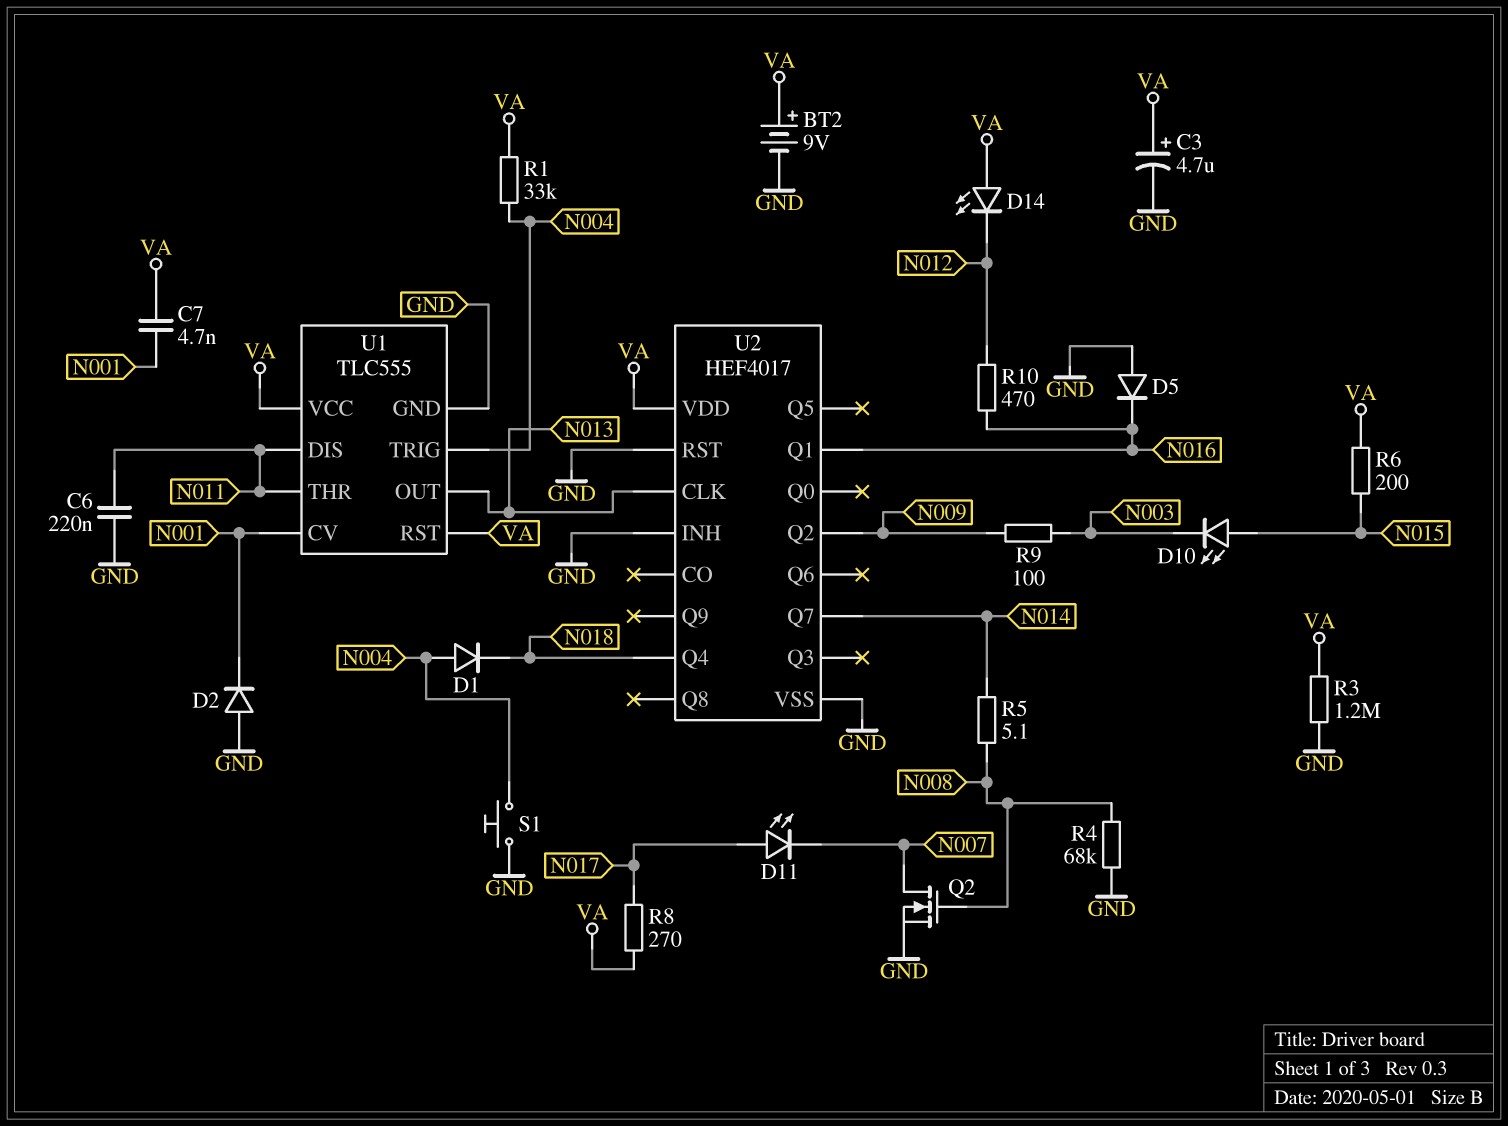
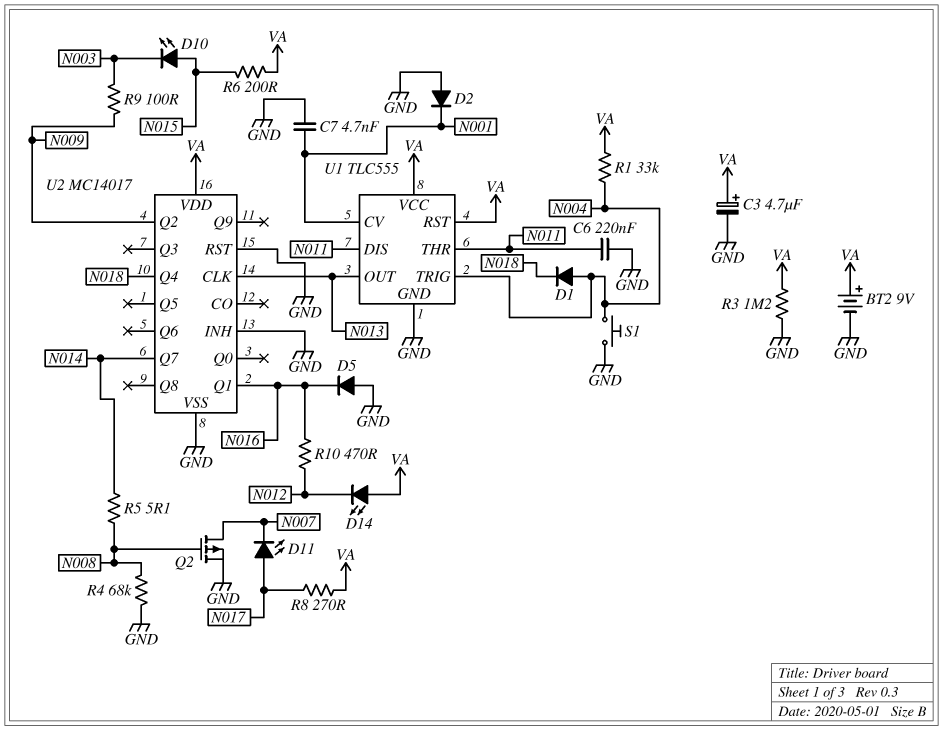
C7: 4.7nF (N001, VA) -> 4.7nF (GND, N001)
Q2: NMOS (G N008, D N007, S GND) -> PMOS (G N008, D N007, S GND)
U2: HEF4017 -> MC14017

